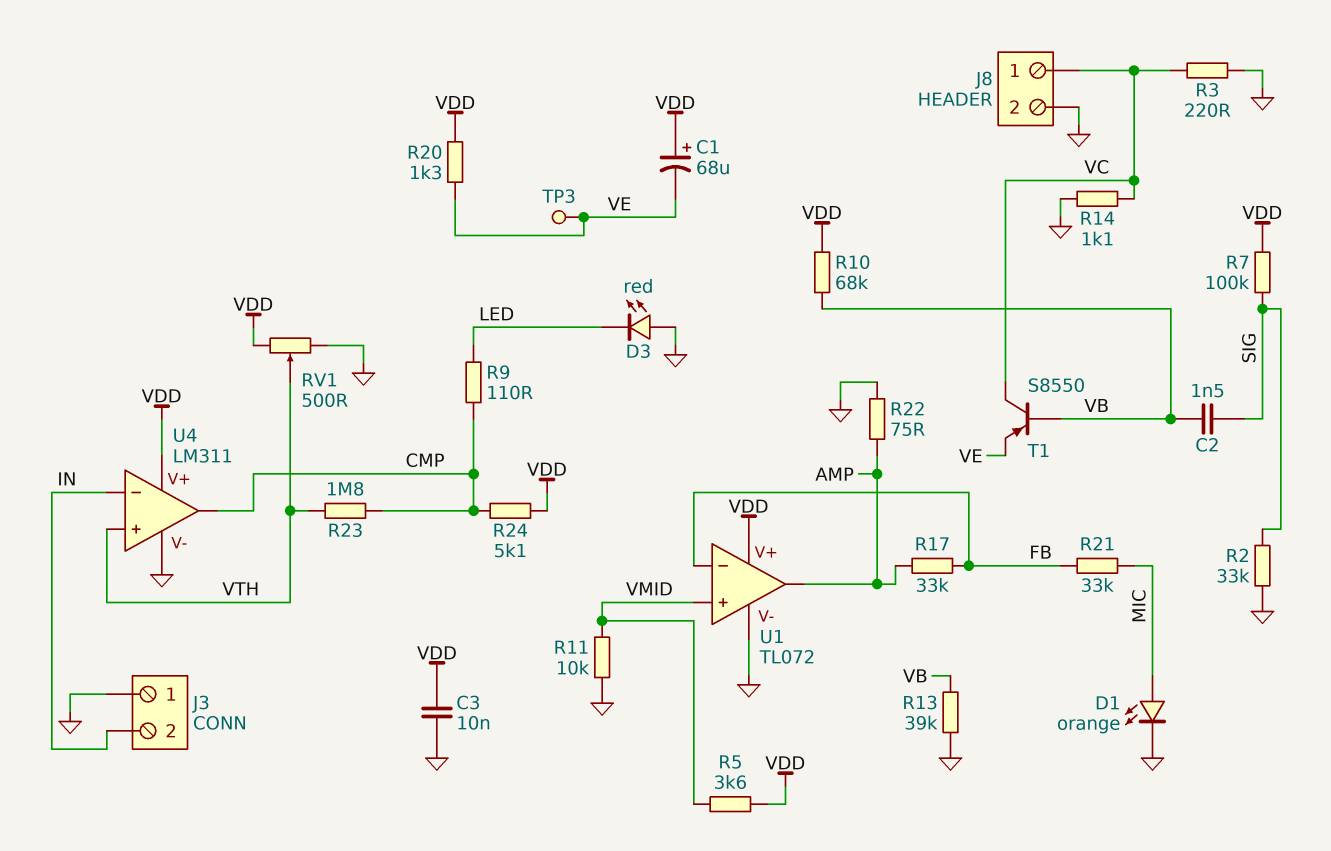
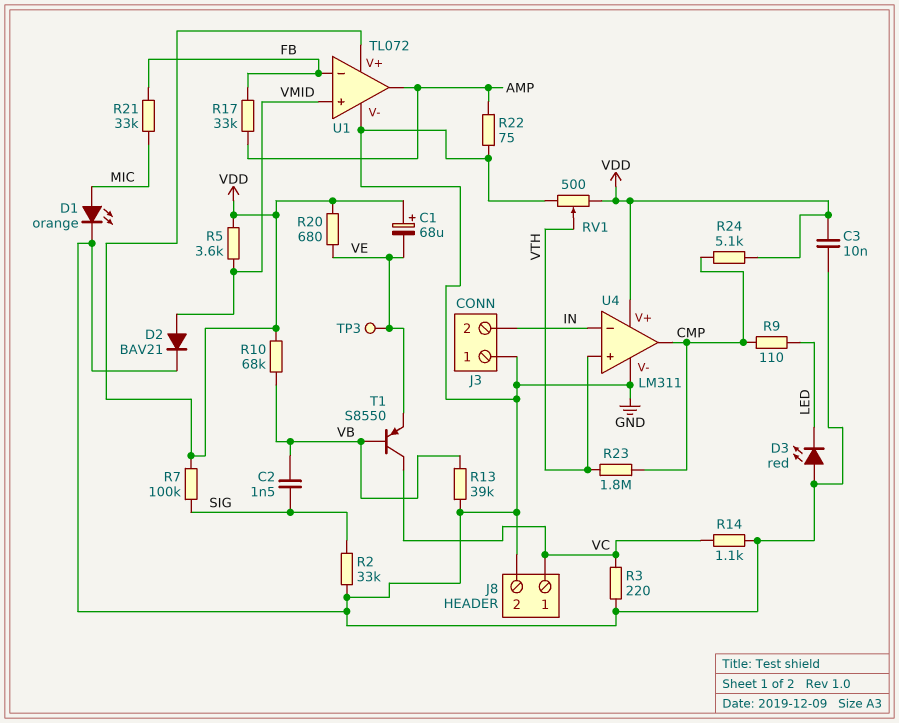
D2: none -> diode BAV21 (A VMID, K GND)
R11: 10k (GND, VMID) -> none
R20: 1.3k (VDD, VE) -> 680 (VDD, VE)

